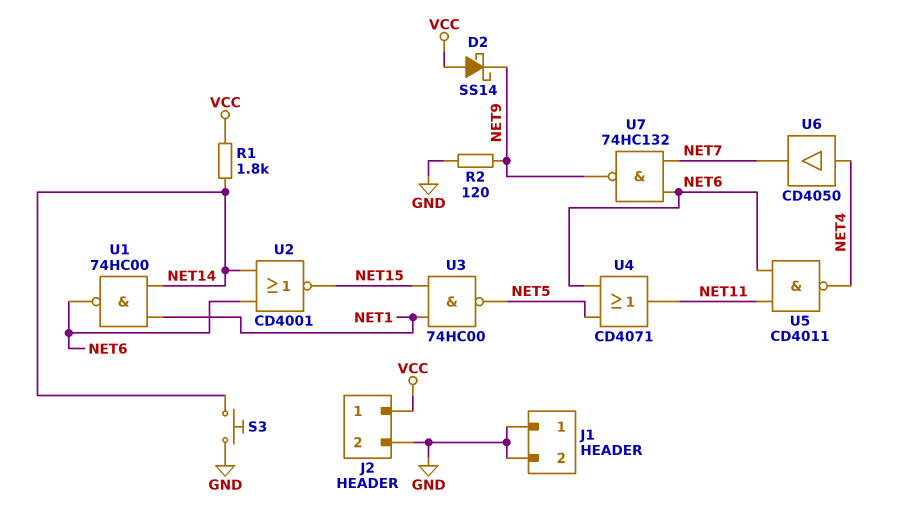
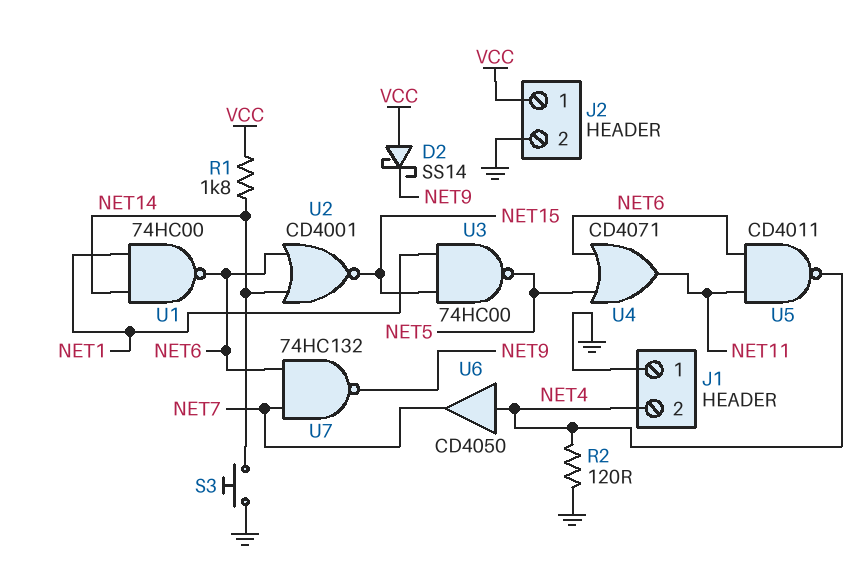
J1 pin 2: GND -> NET4
R2: 120 (GND, NET9) -> 120 (GND, NET4)

